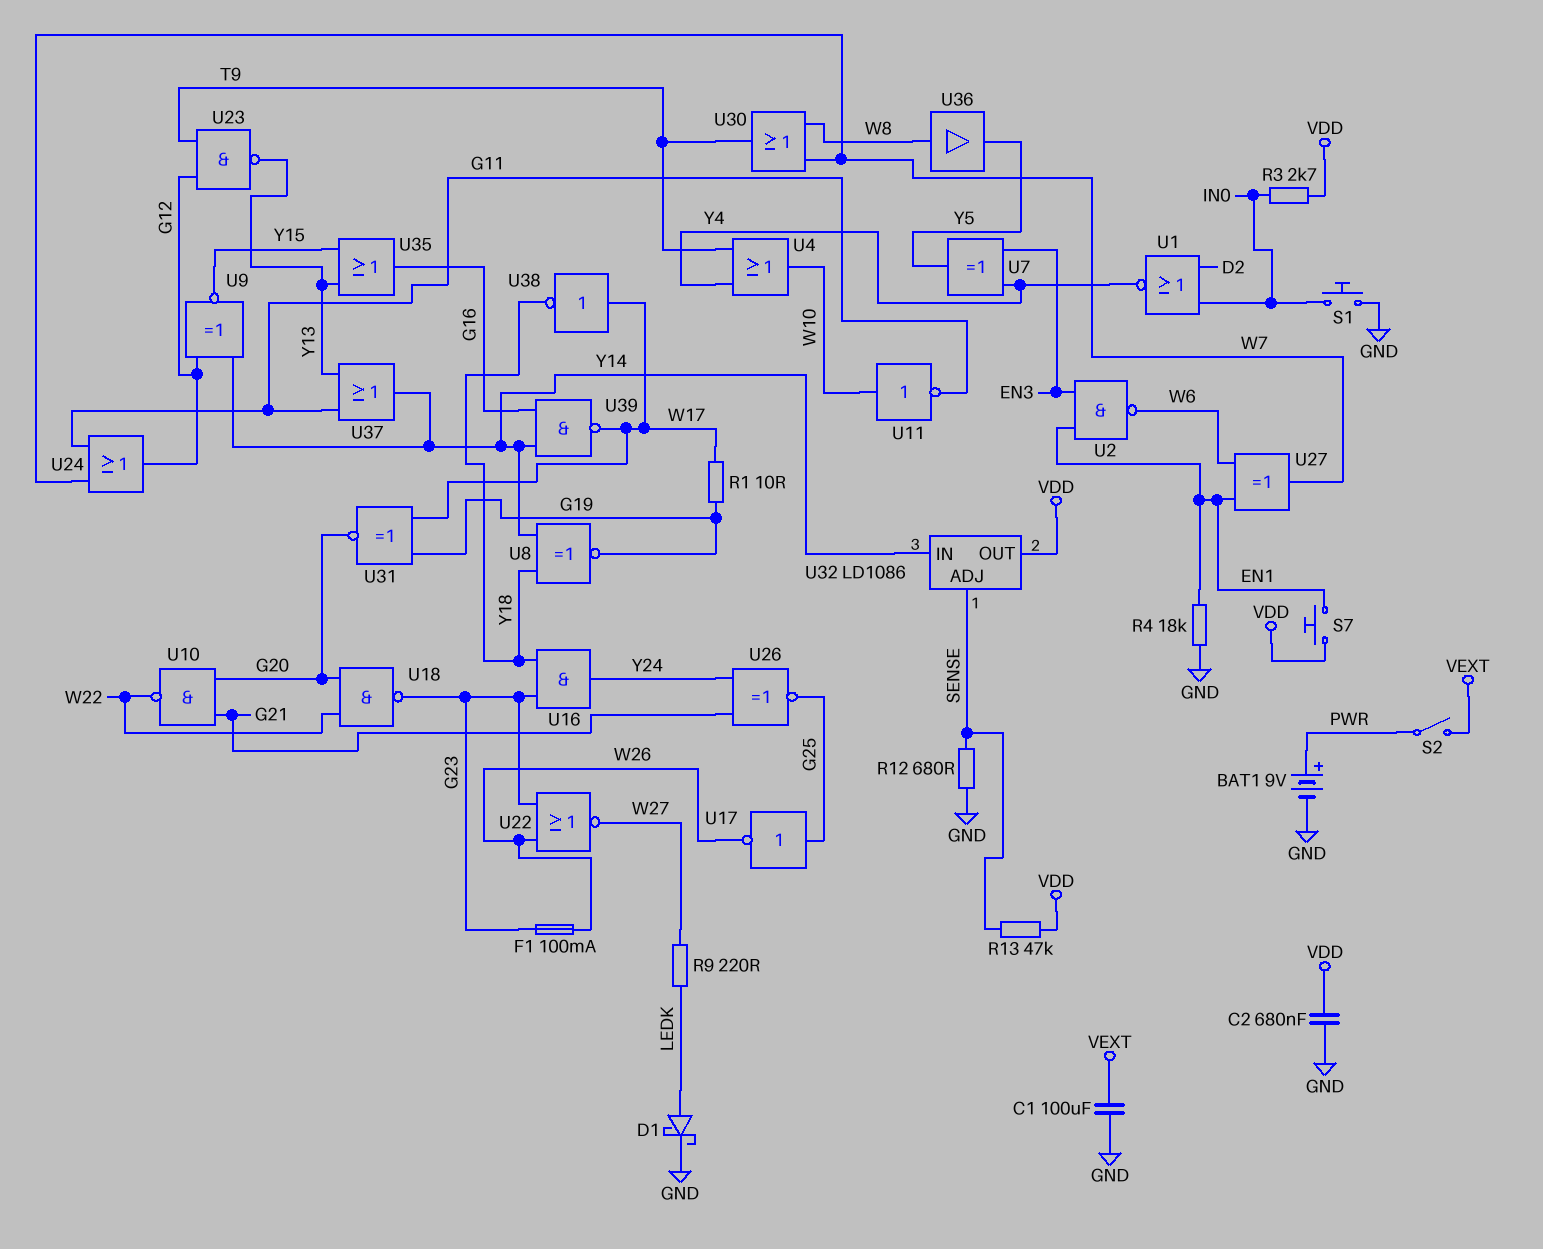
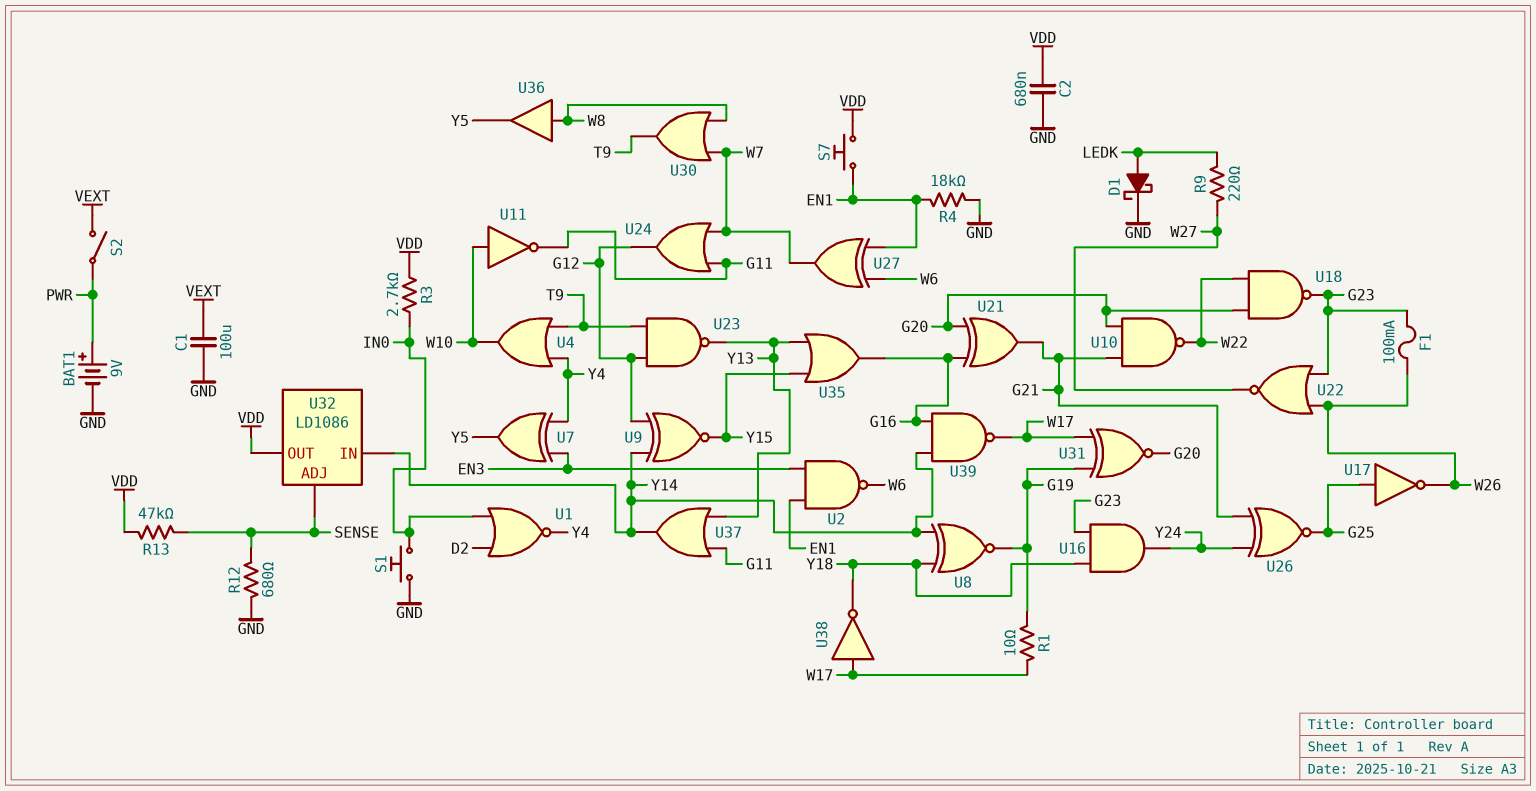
U21: none -> XOR (in G16, in G20, out G21)

